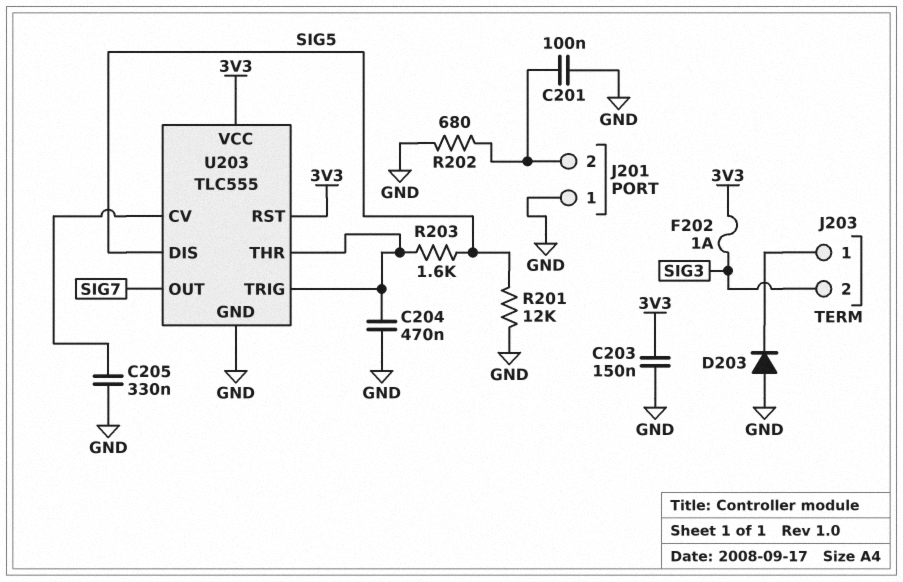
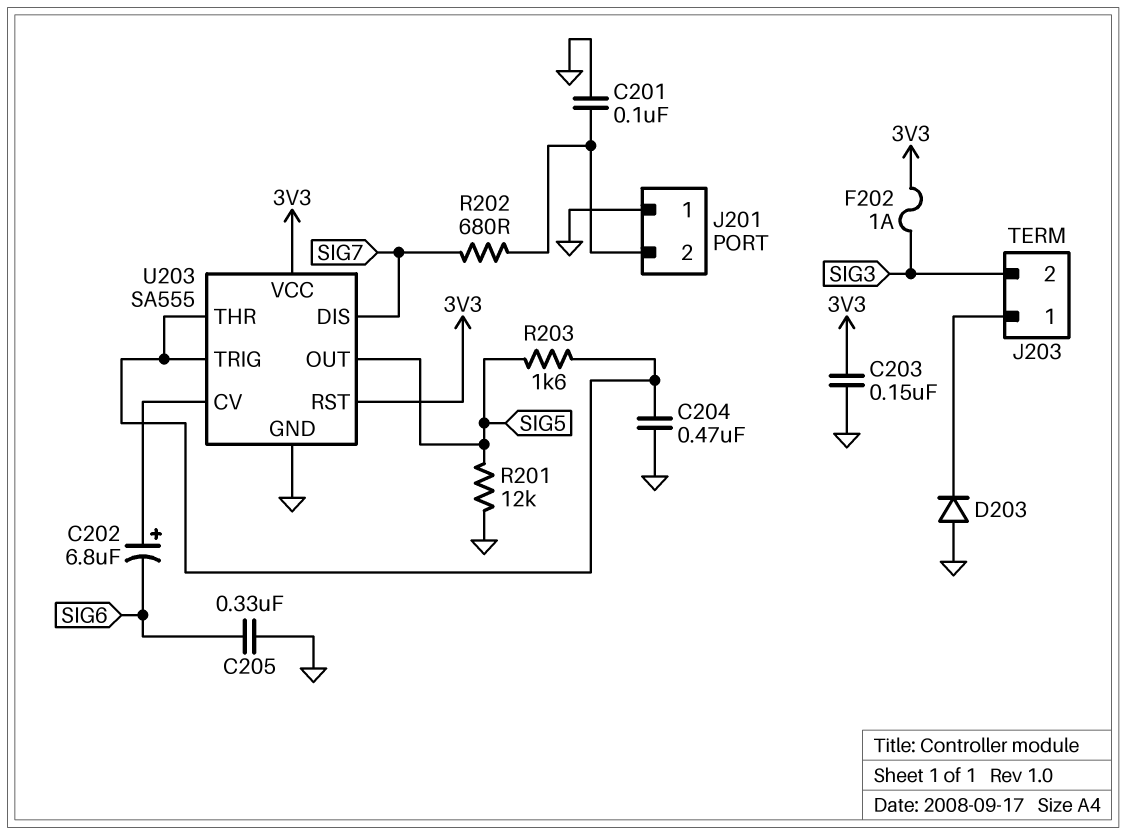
C202: none -> 6.8uF (plus U203/CV, minus SIG6)
C205: 330nF (GND, U203/CV) -> 330nF (GND, SIG6)
R202: 680 (GND, J201/2) -> 680 (J201/2, SIG7)
U203: TLC555 -> SA555
U203 pin DIS: SIG5 -> SIG7
U203 pin OUT: SIG7 -> SIG5

